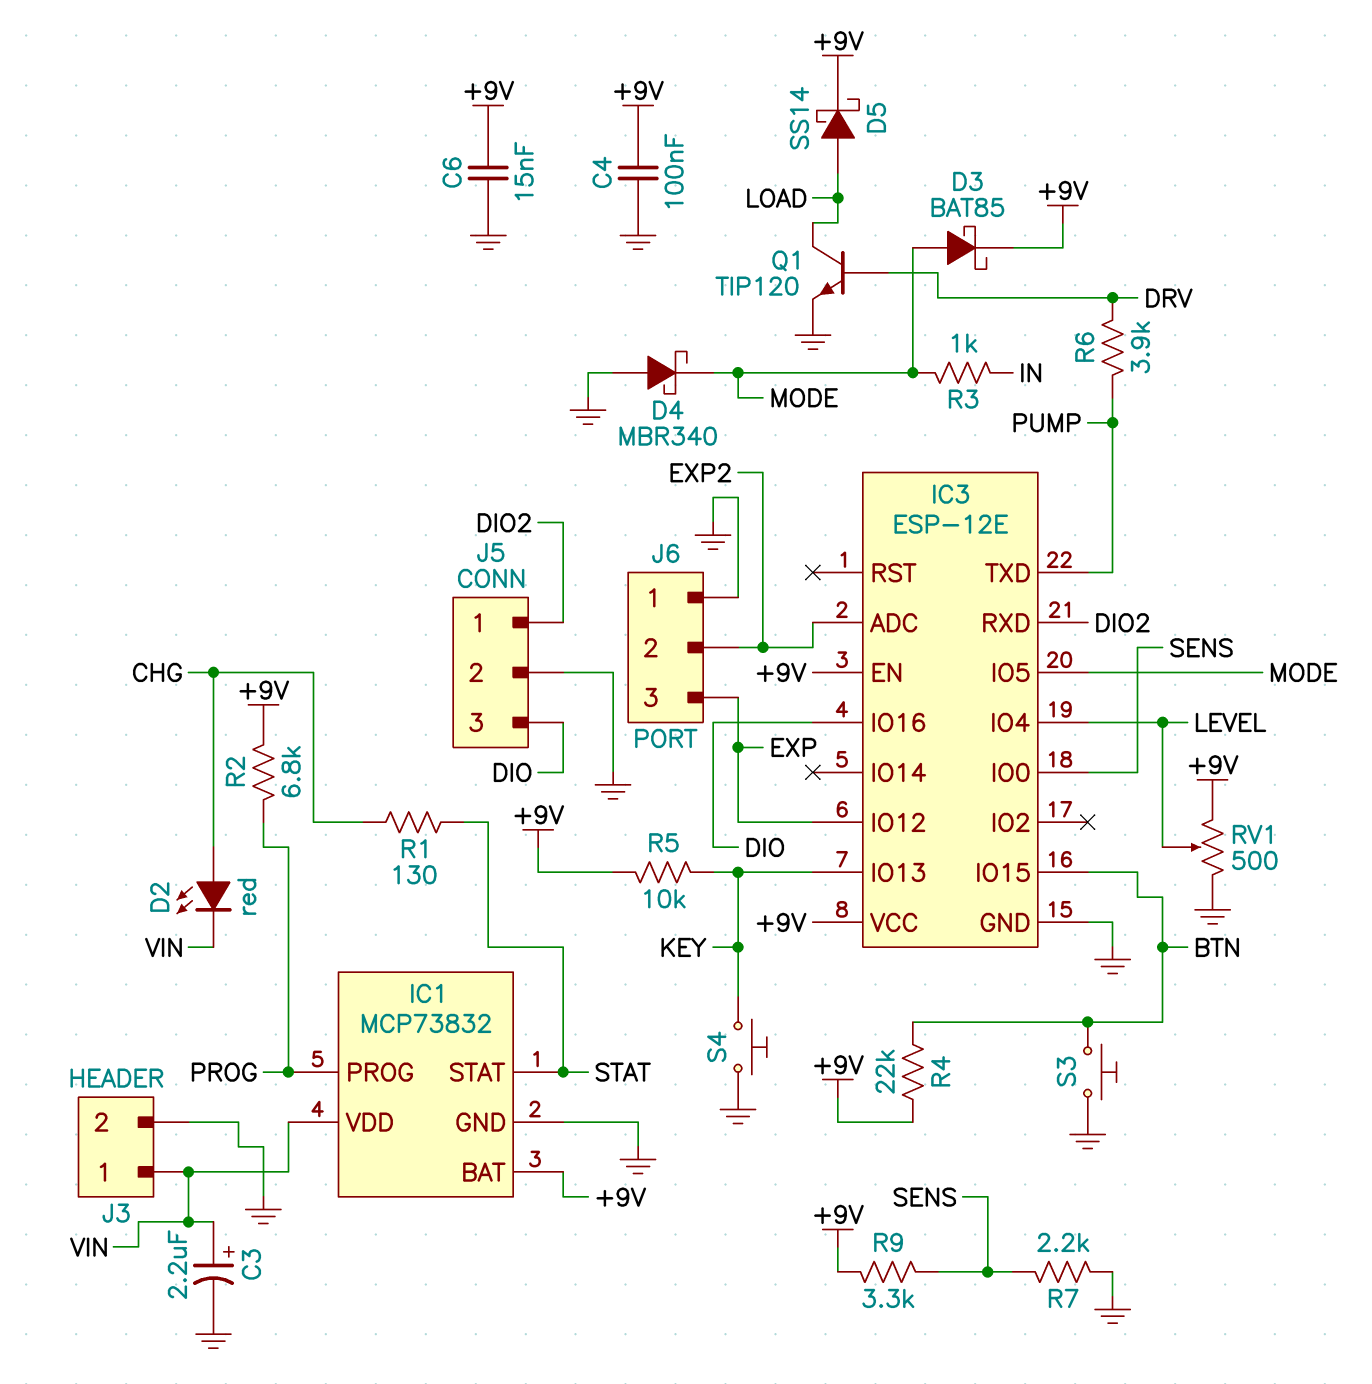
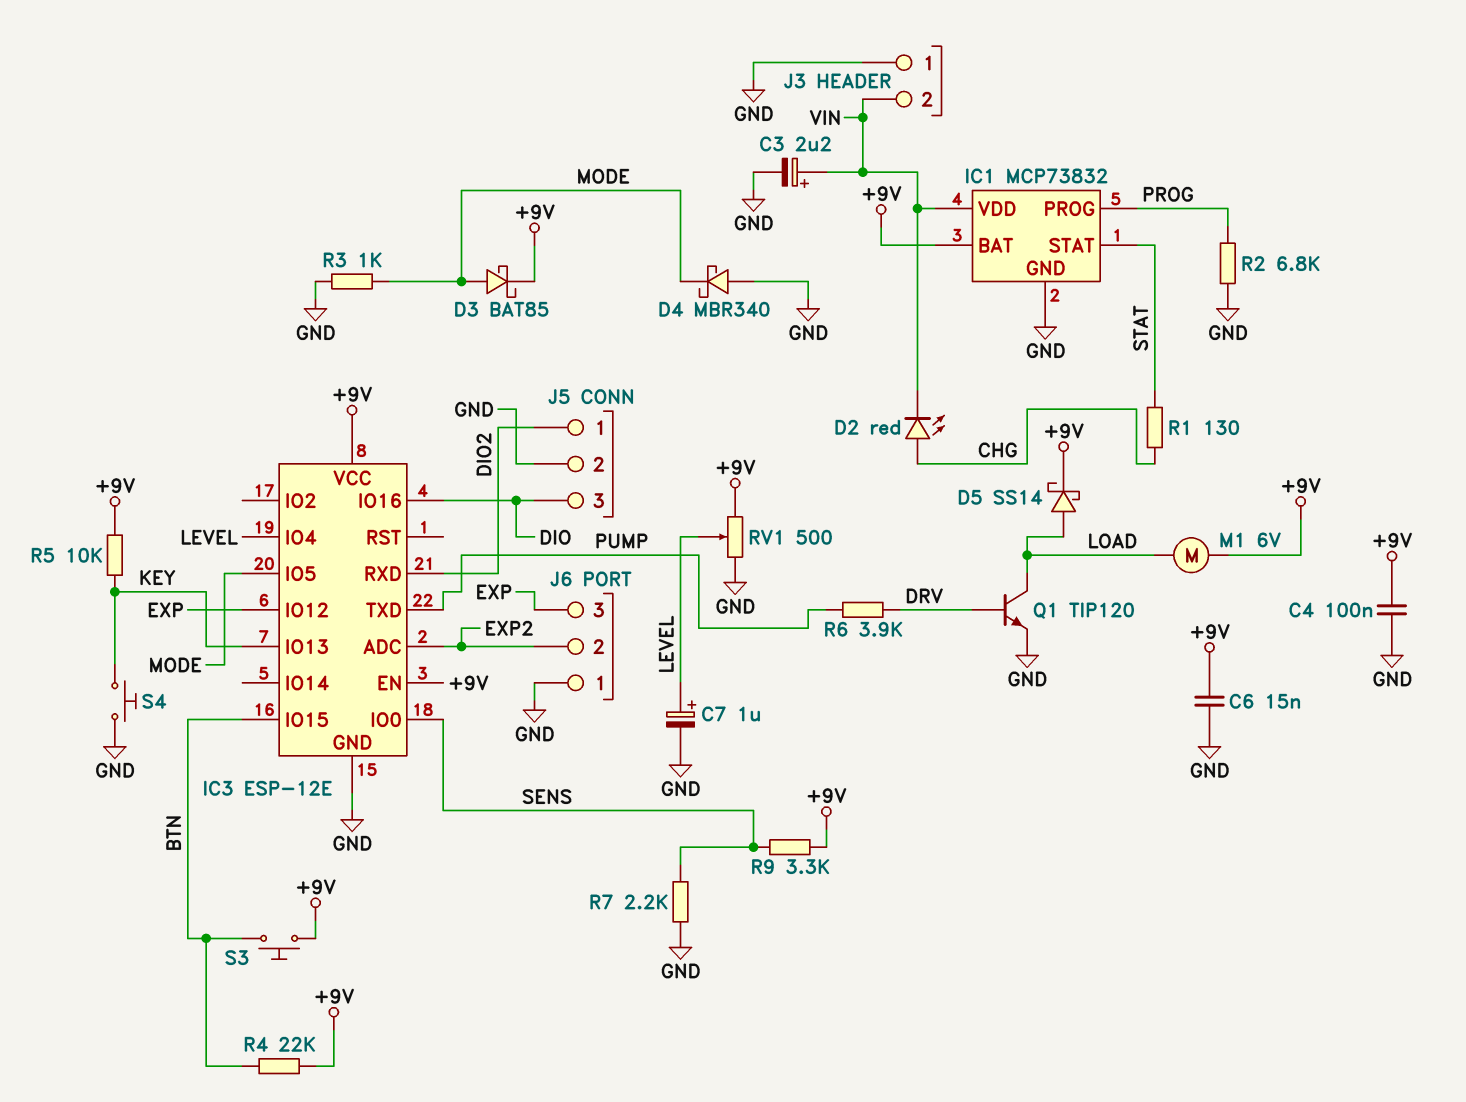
C7: none -> 1uF (plus LEVEL, minus GND)
J3 pin 1: VIN -> GND
J3 pin 2: GND -> VIN
M1: none -> motor 6V (+9V, LOAD)
R2: 6.8k (+9V, PROG) -> 6.8k (GND, PROG)
R3: 1k (IN, MODE) -> 1k (GND, MODE)
S3: button (BTN, GND) -> button (+9V, BTN)

